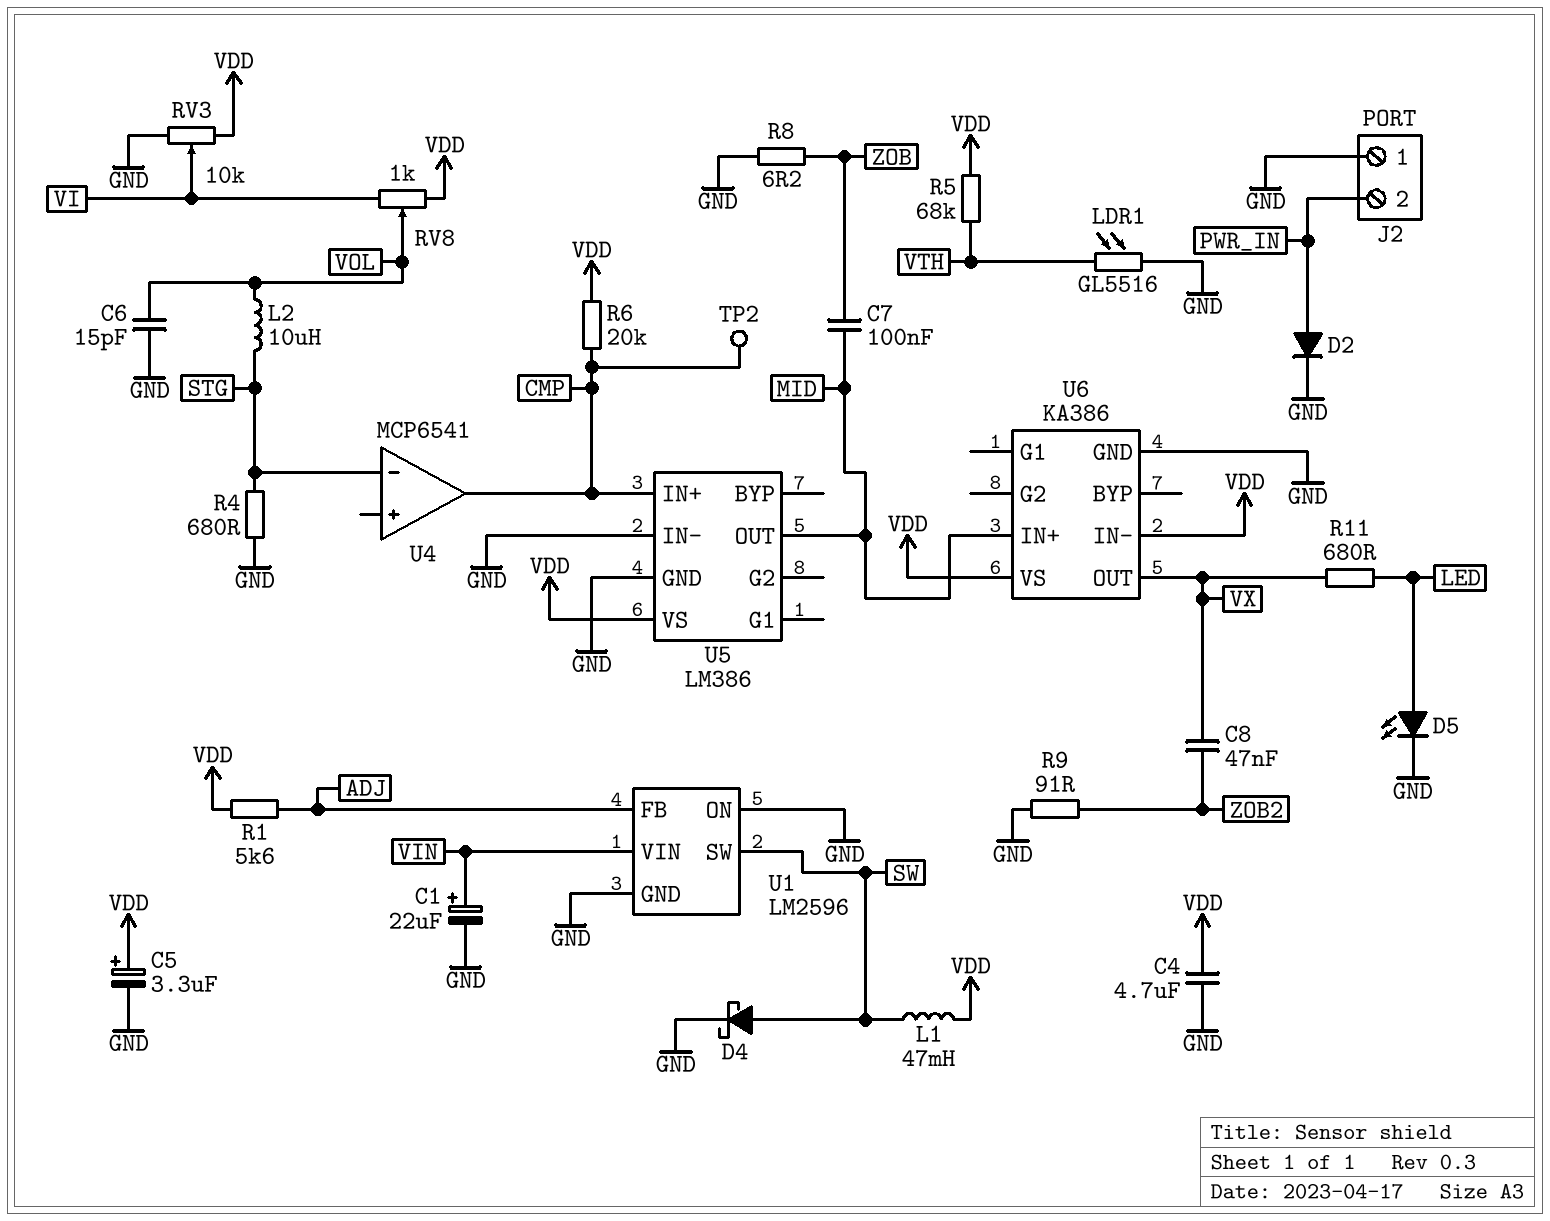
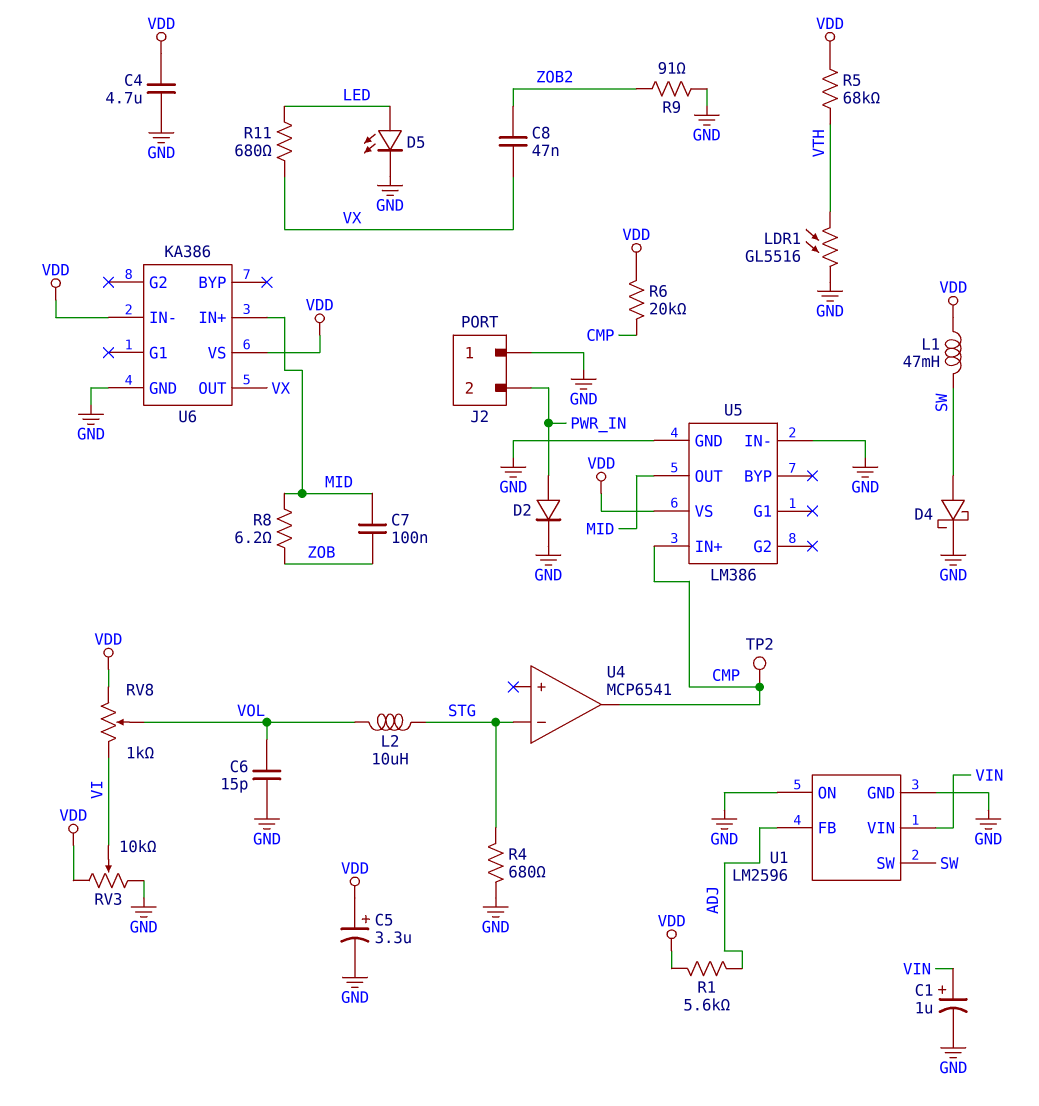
C1: 22uF (plus VIN, minus GND) -> 1uF (plus VIN, minus GND)
R8: 6.2 (GND, ZOB) -> 6.2 (MID, ZOB)

